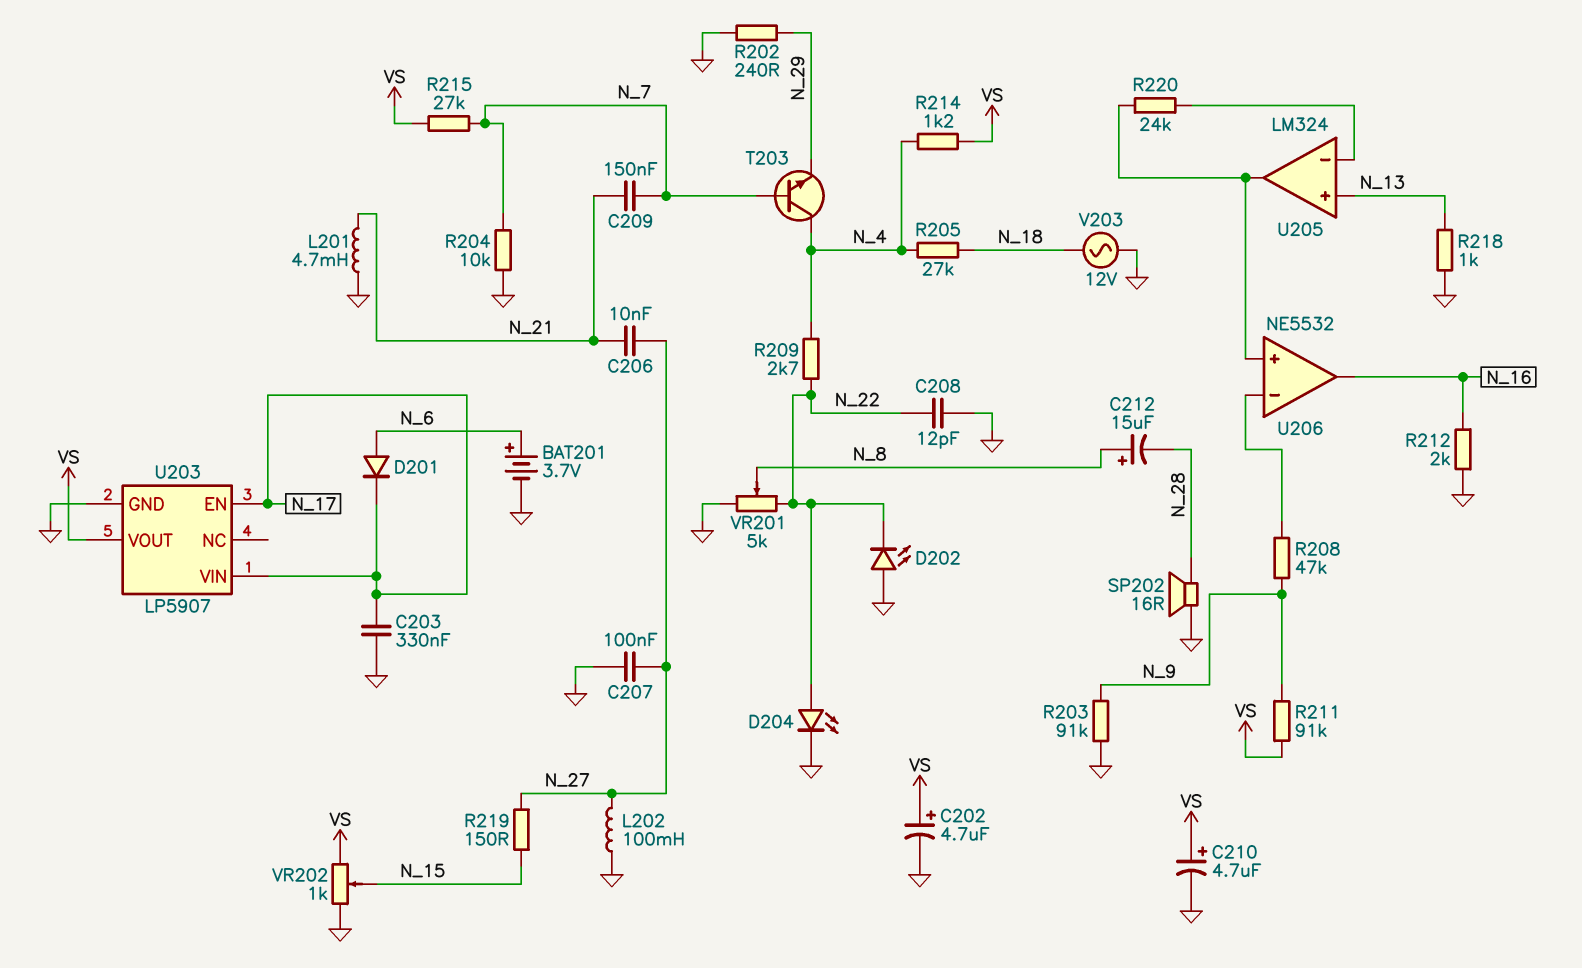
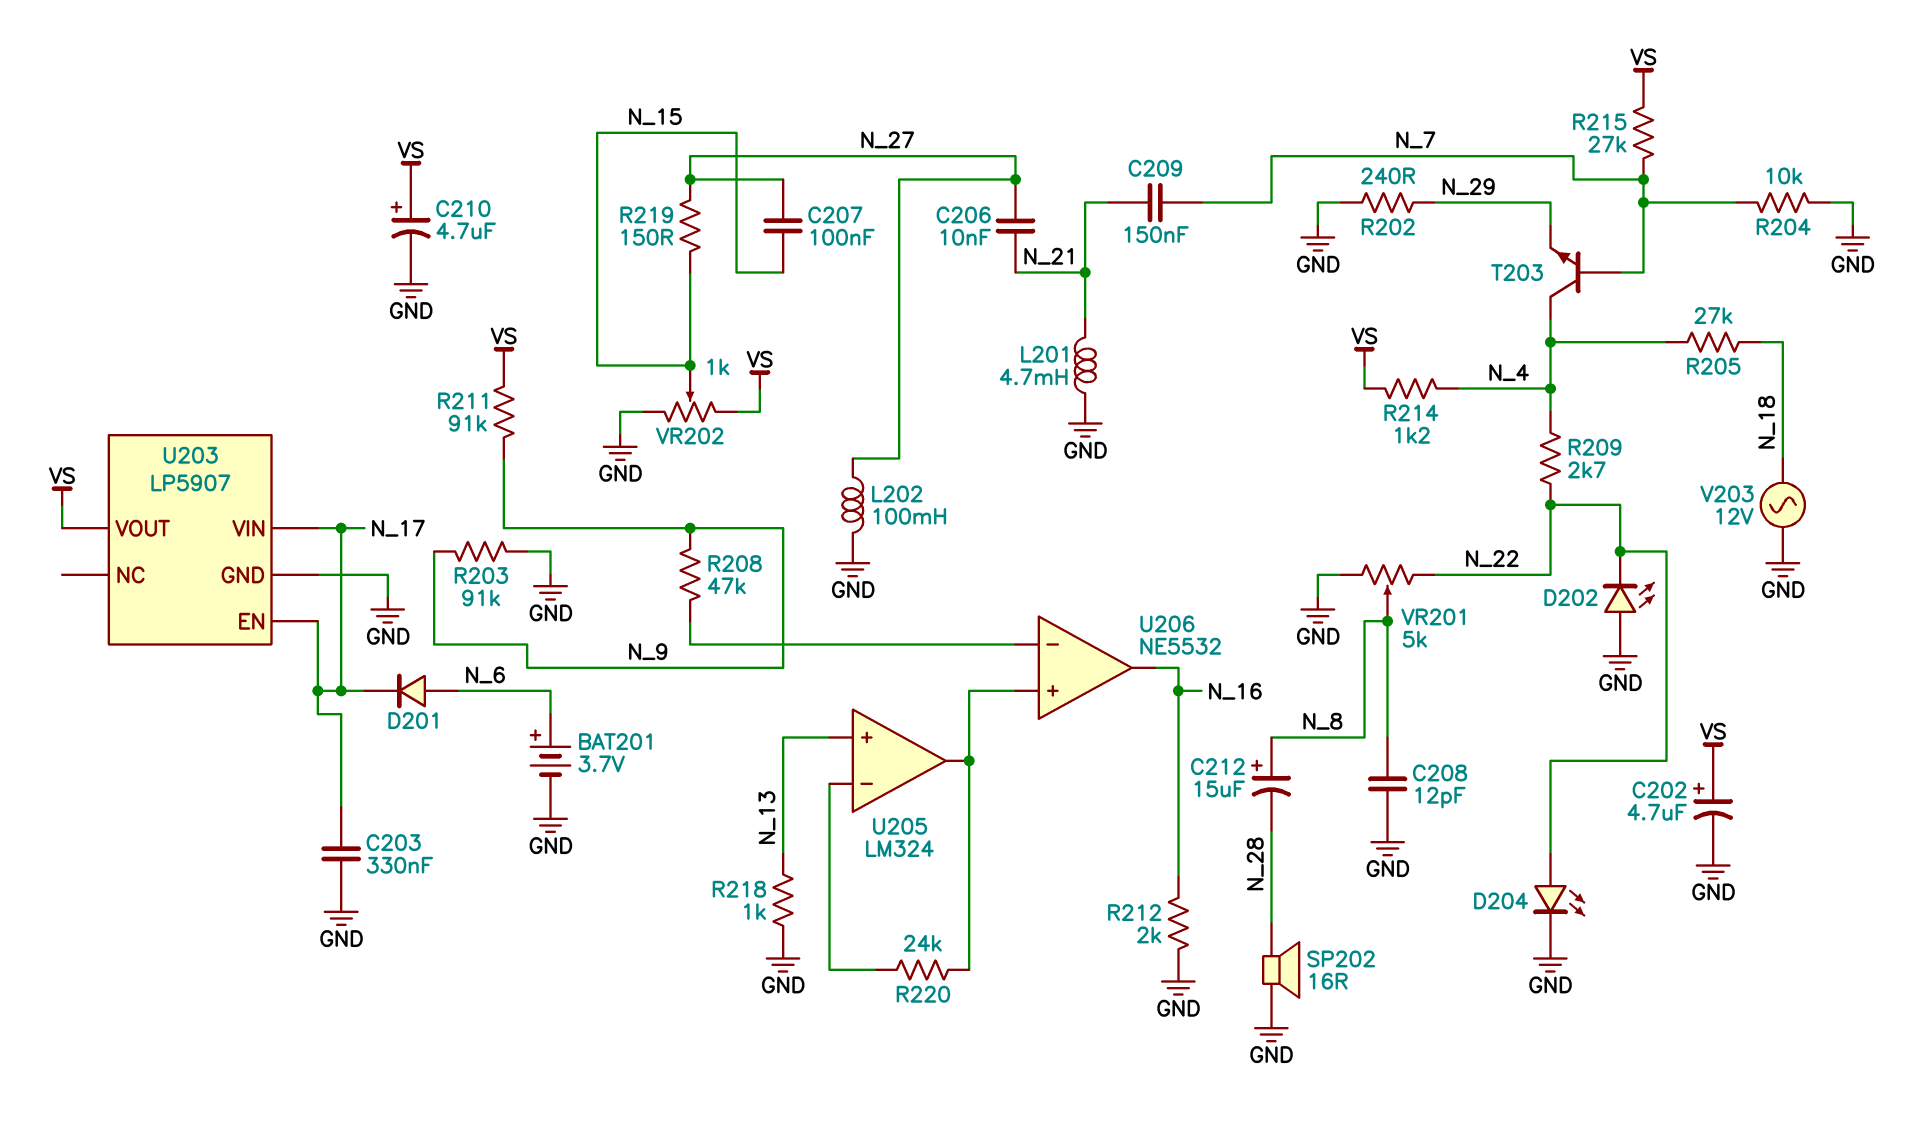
C207: 100nF (GND, N_27) -> 100nF (N_15, N_27)
C208: 12pF (GND, N_22) -> 12pF (GND, N_8)

